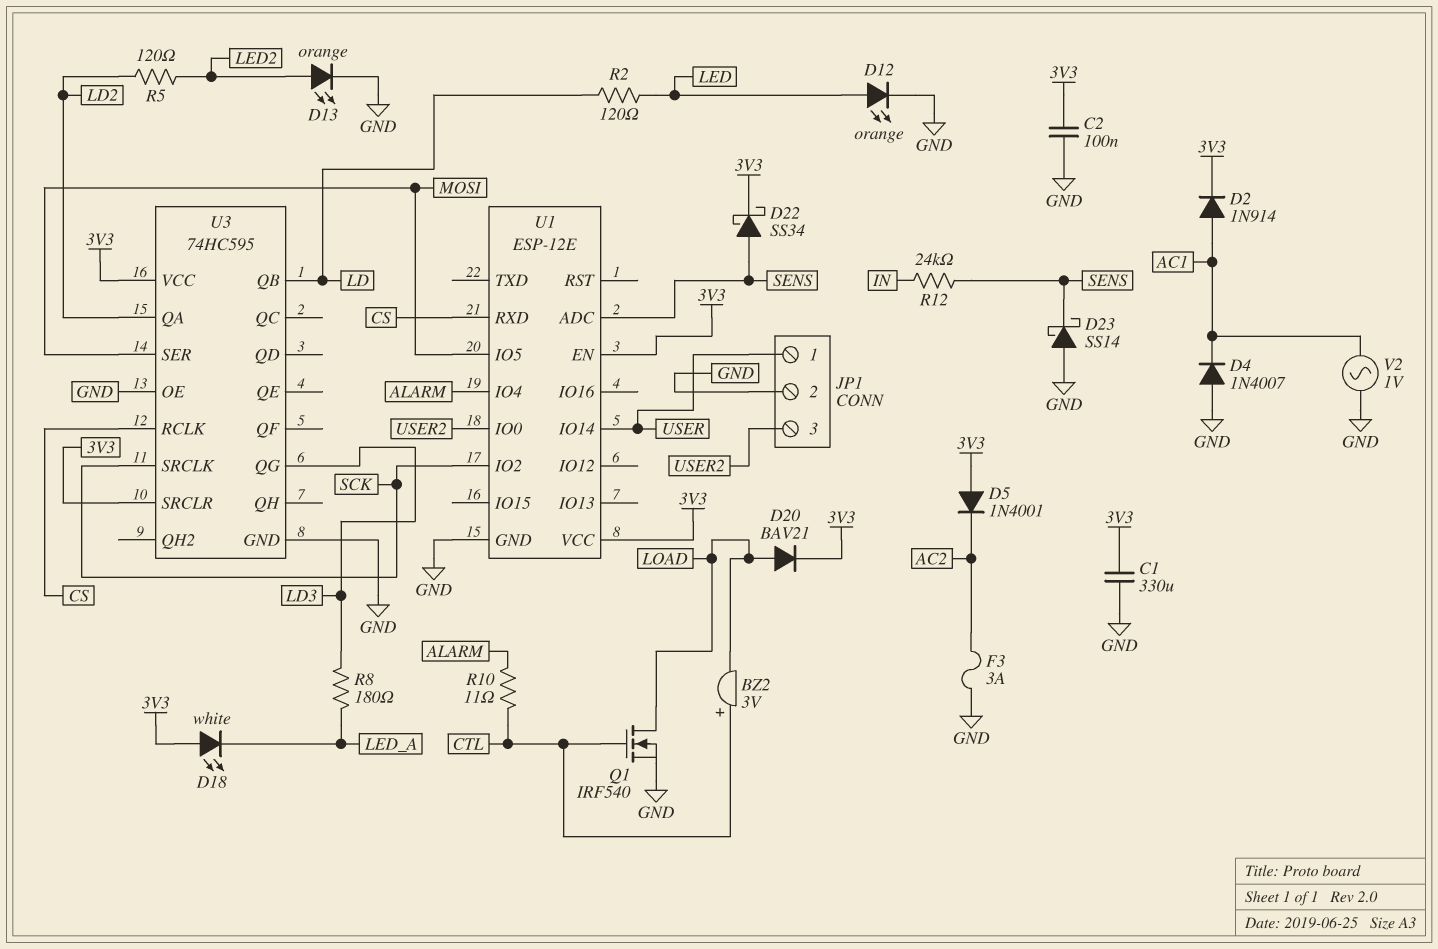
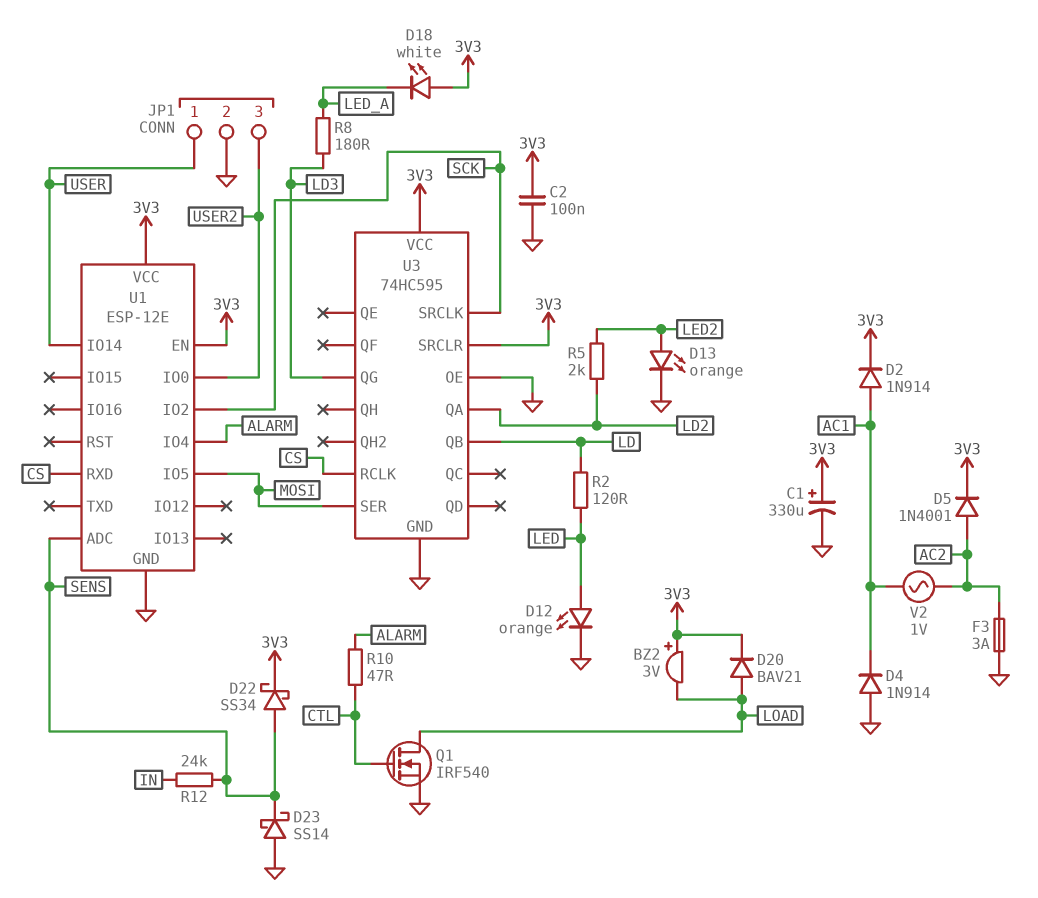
BZ2: buzzer 3V (plus CTL, minus LOAD) -> buzzer 3V (plus 3V3, minus LOAD)
C1: 330uF (3V3, GND) -> 330uF (plus 3V3, minus GND)
D4: diode 1N4007 (A GND, K AC1) -> diode 1N914 (A GND, K AC1)
D5: diode 1N4001 (A 3V3, K AC2) -> diode 1N4001 (A AC2, K 3V3)
R5: 120 (LD2, LED2) -> 2k (LD2, LED2)
R10: 11 (ALARM, CTL) -> 47 (ALARM, CTL)
V2: AC 1V (AC1, GND) -> AC 1V (AC1, AC2)

